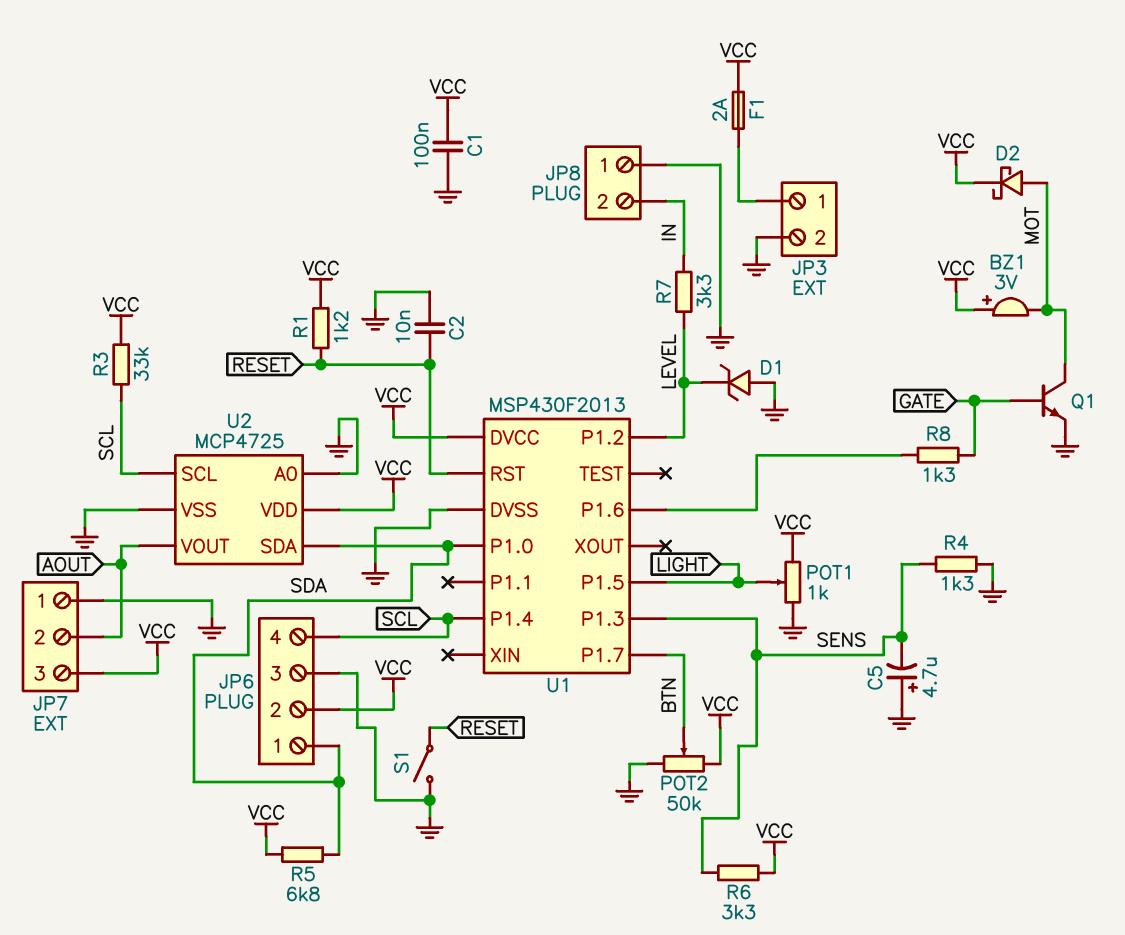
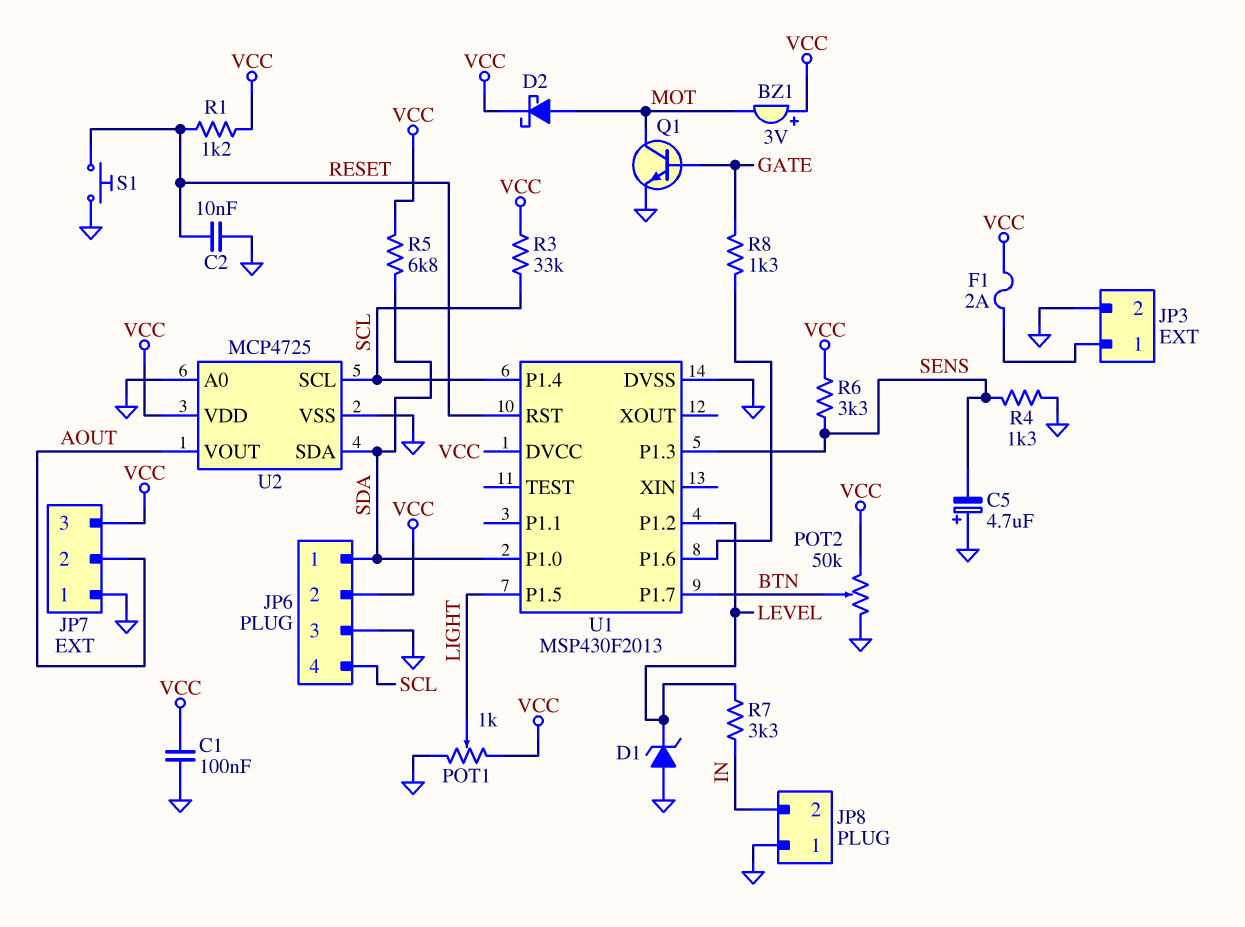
S1: switch (GND, RESET) -> button (GND, RESET)

